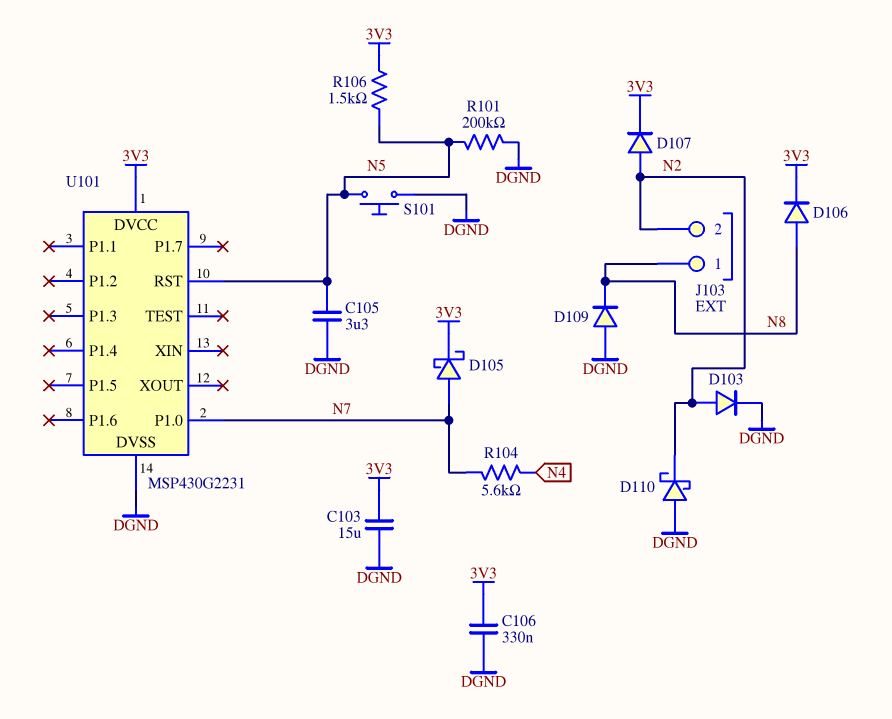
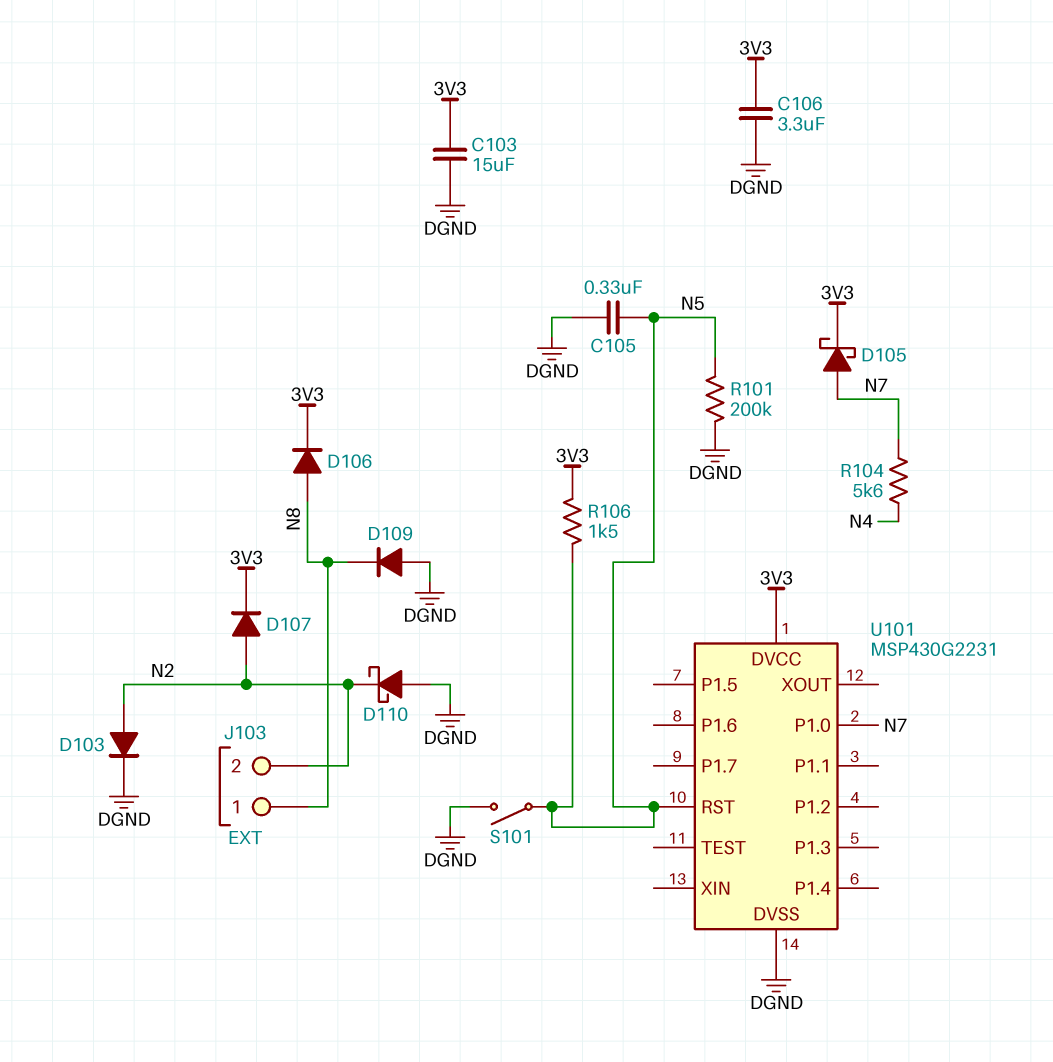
C105: 3.3uF (DGND, N5) -> 330nF (DGND, N5)
C106: 330nF (3V3, DGND) -> 3.3uF (3V3, DGND)
S101: button (DGND, N5) -> switch (DGND, N5)

